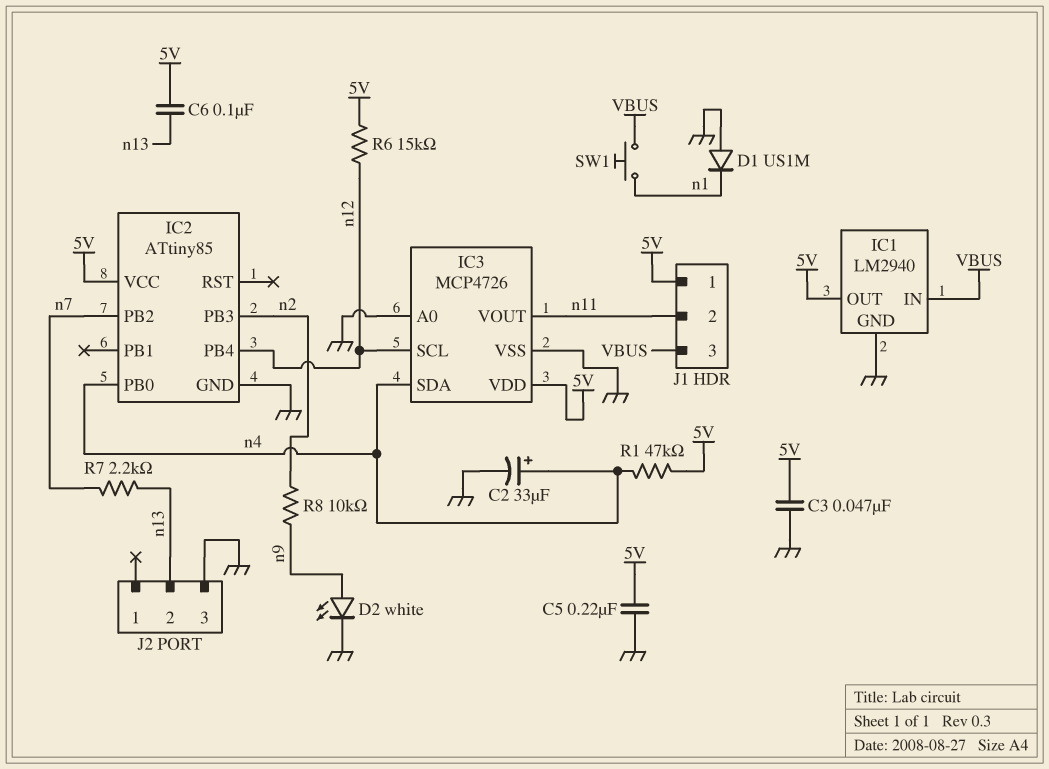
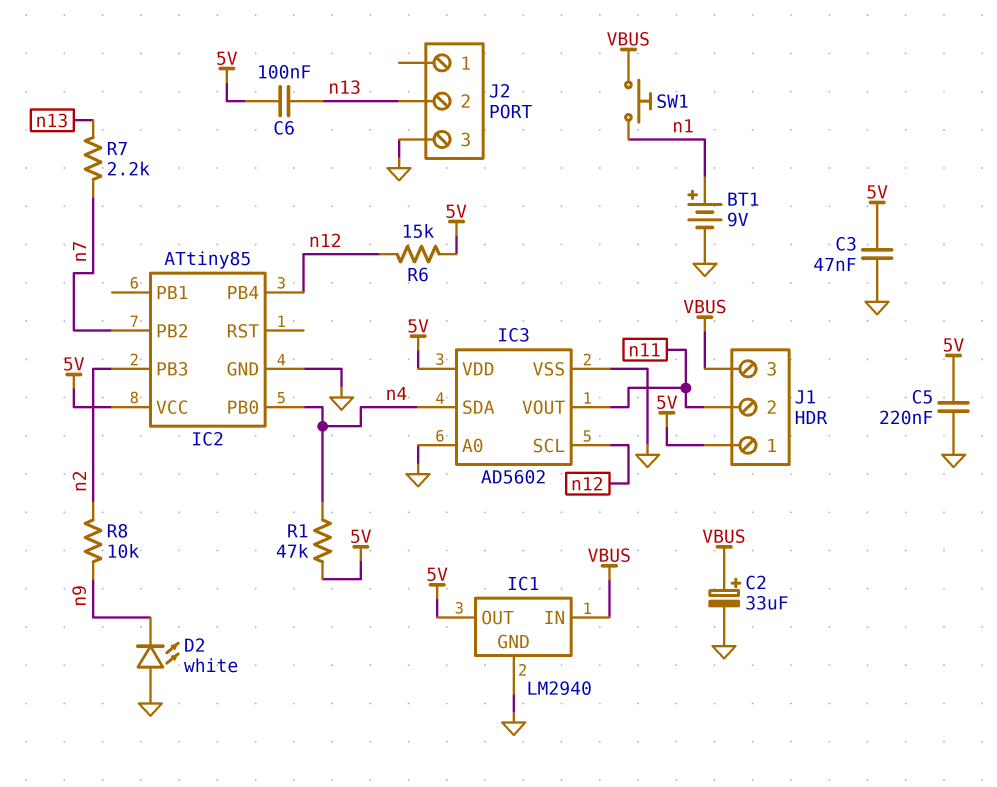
BT1: none -> 9V (plus n1, minus GND)
C2: 33uF (plus n4, minus GND) -> 33uF (plus VBUS, minus GND)
D1: diode US1M (A GND, K n1) -> none
D2: LED white (A n9, K GND) -> LED white (A GND, K n9)
IC3: MCP4726 -> AD5602

